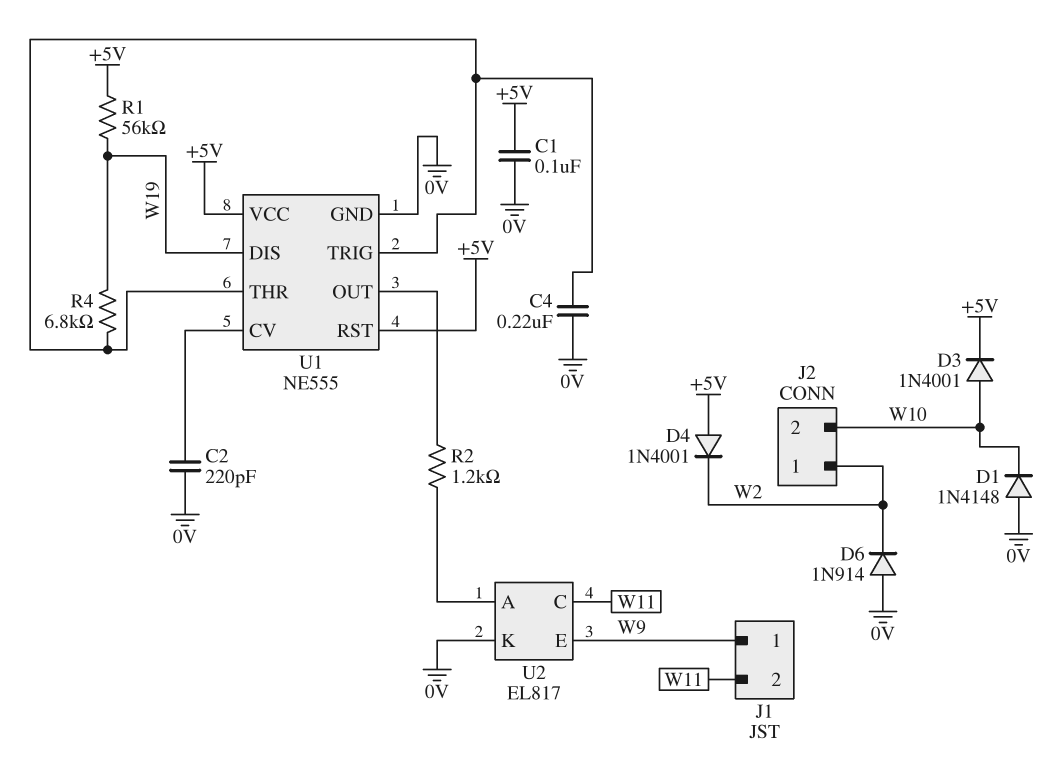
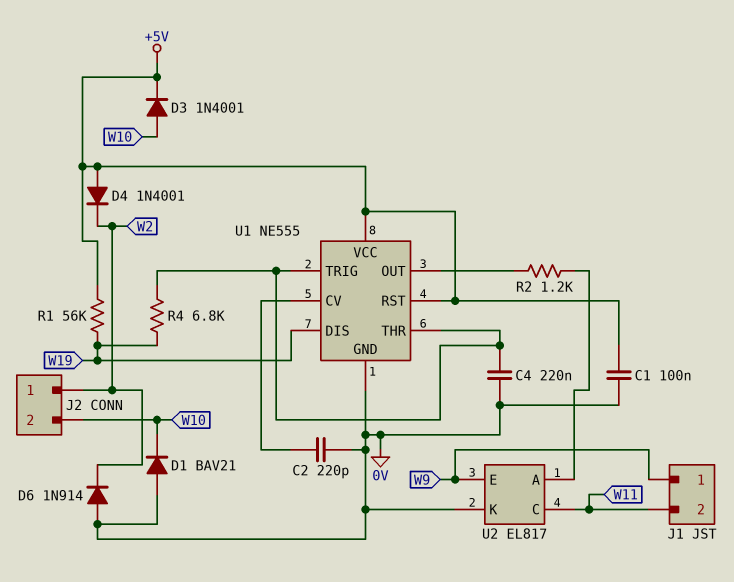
D1: diode 1N4148 (A 0V, K W10) -> diode BAV21 (A 0V, K W10)

